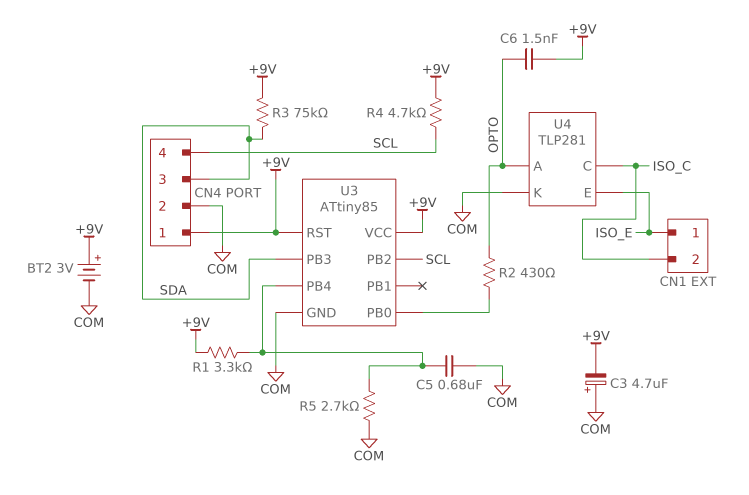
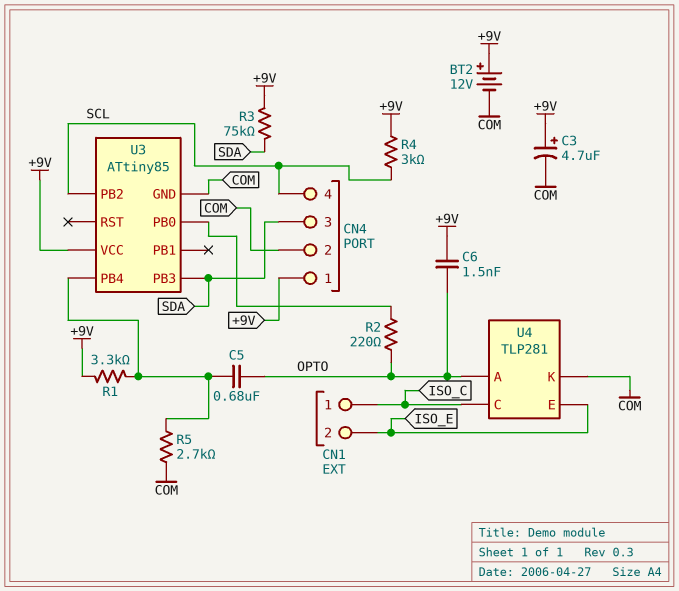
BT2: 3V (plus +9V, minus COM) -> 12V (plus +9V, minus COM)
C3: 4.7uF (plus COM, minus +9V) -> 4.7uF (plus +9V, minus COM)
C5: 680nF (COM, U3/PB4) -> 680nF (OPTO, U3/PB4)
CN1 pin 1: ISO_E -> ISO_C
CN1 pin 2: ISO_C -> ISO_E
R2: 430 (OPTO, U3/PB0) -> 220 (OPTO, U3/PB0)
R4: 4.7k (+9V, SCL) -> 3k (+9V, SCL)
U3 pin RST: +9V -> none

